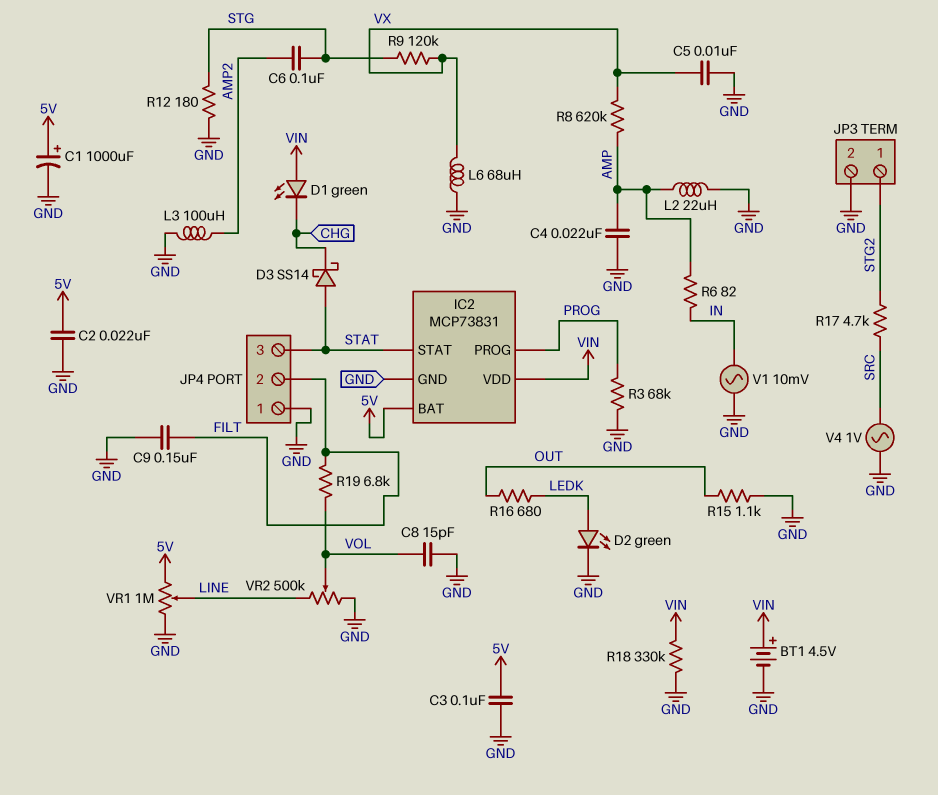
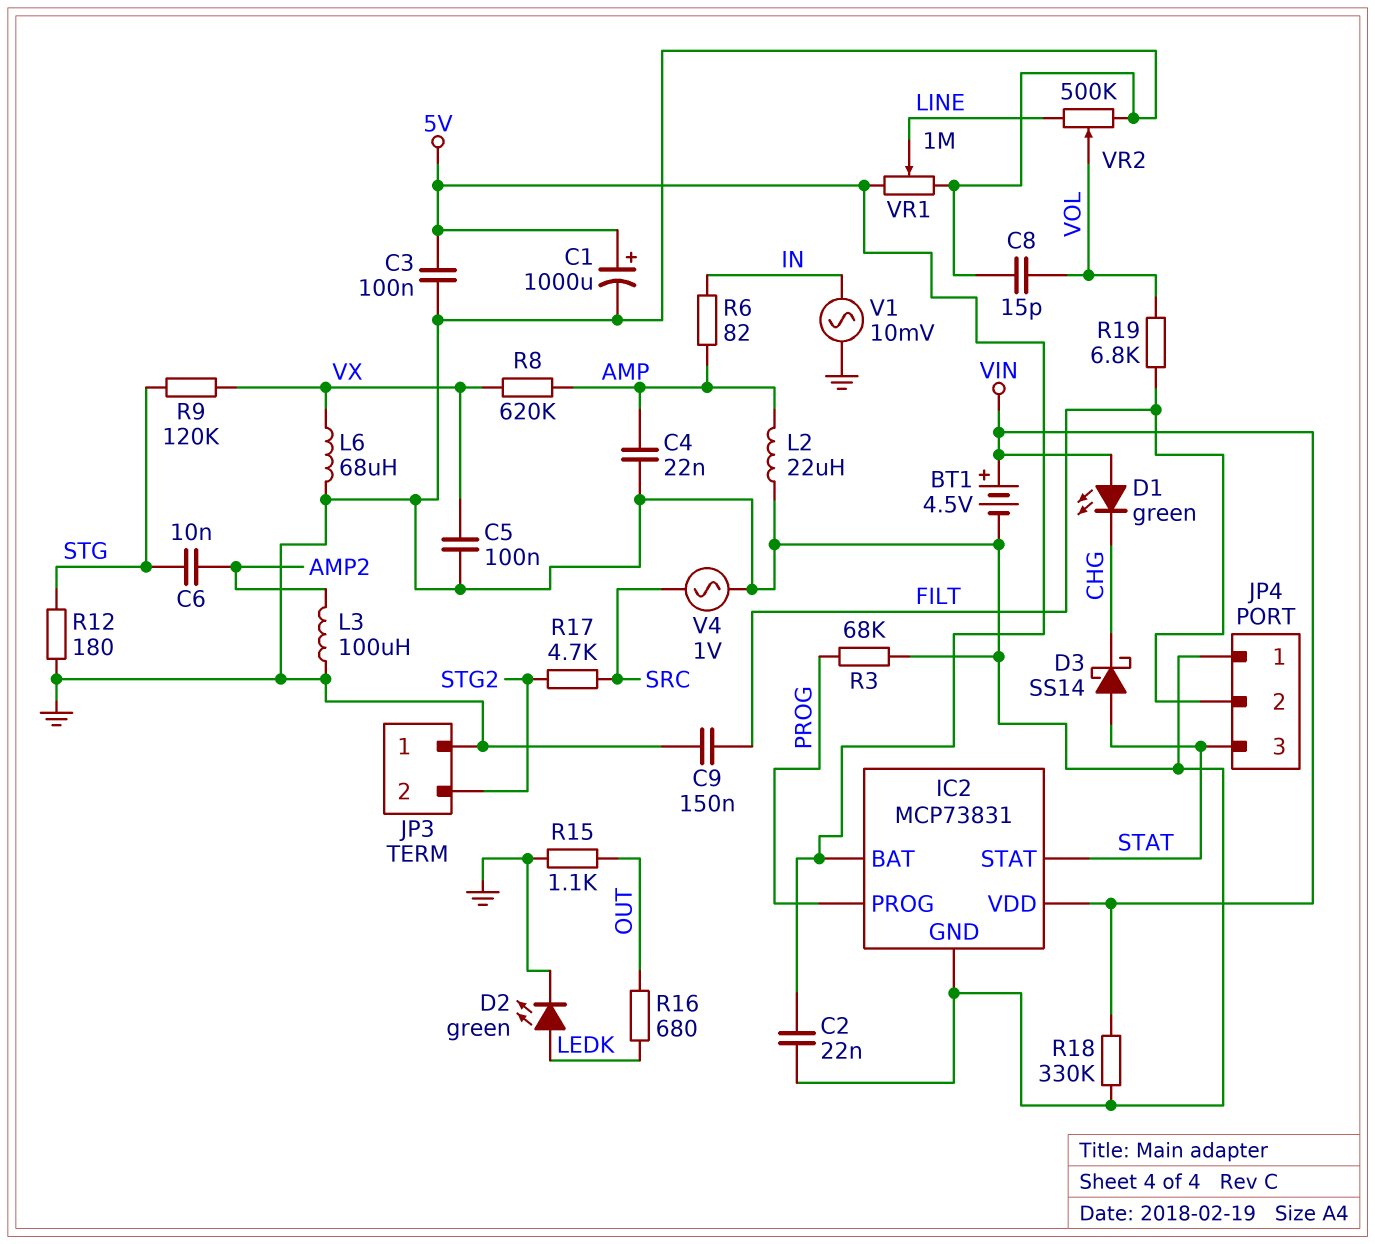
C5: 10nF (GND, VX) -> 100nF (GND, VX)
C6: 100nF (AMP2, STG) -> 10nF (AMP2, STG)
JP3 pin 1: STG2 -> GND
JP3 pin 2: GND -> STG2

